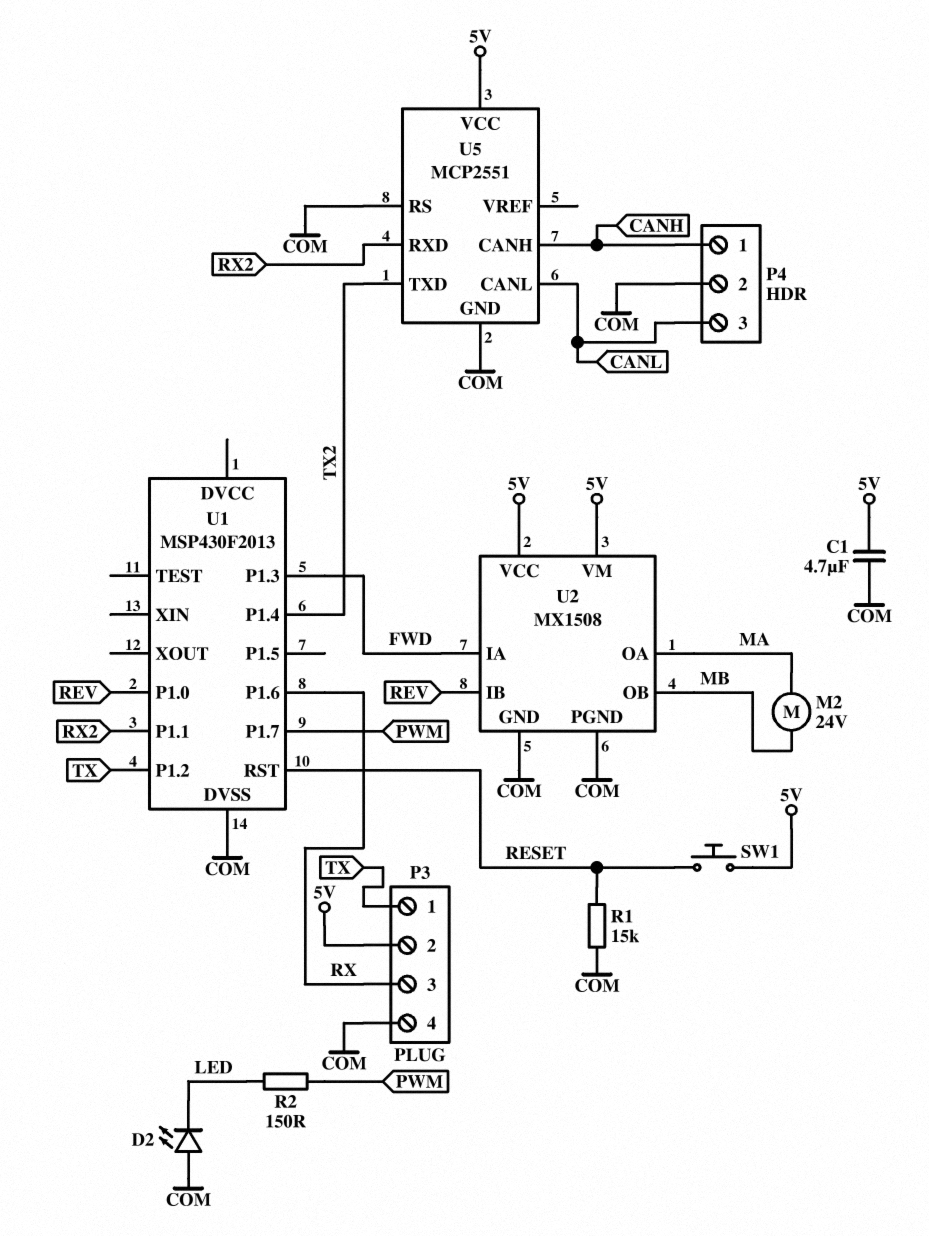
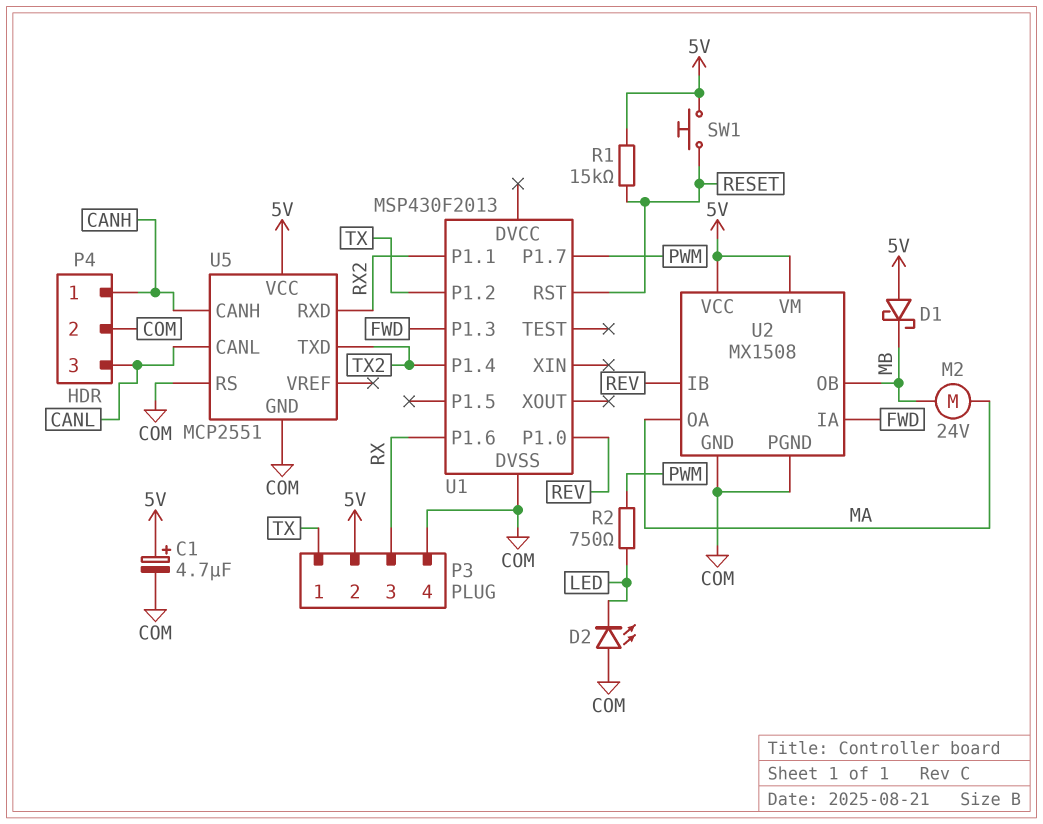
C1: 4.7uF (5V, COM) -> 4.7uF (plus 5V, minus COM)
D1: none -> schottky (A 5V, K MB)
R1: 15k (COM, RESET) -> 15k (5V, RESET)
R2: 150 (LED, PWM) -> 750 (LED, PWM)

